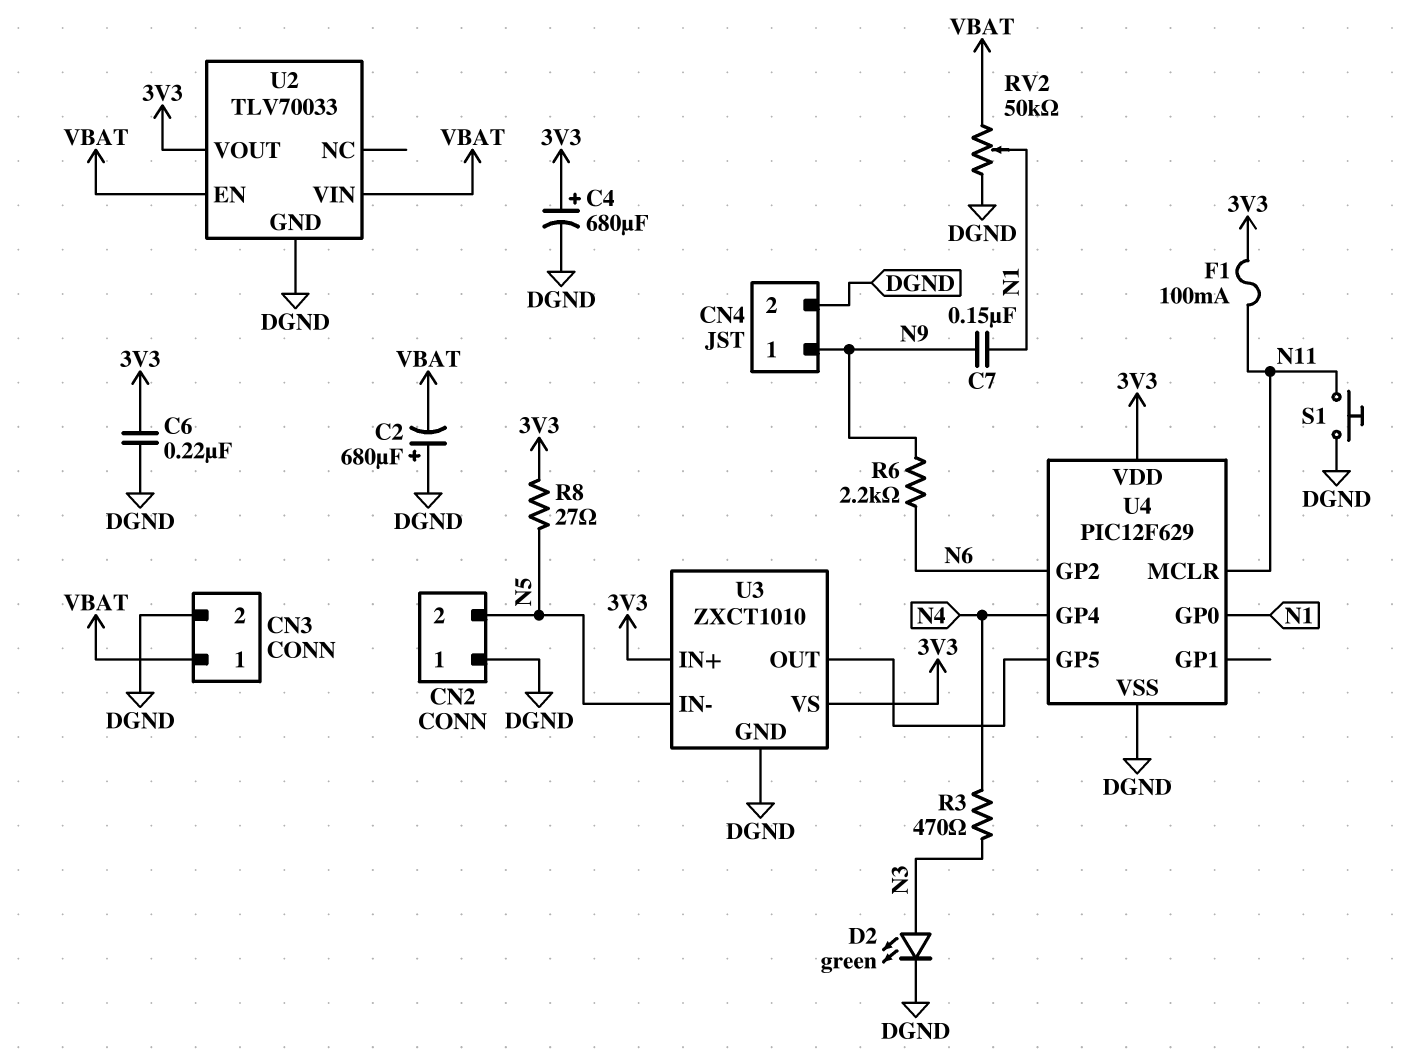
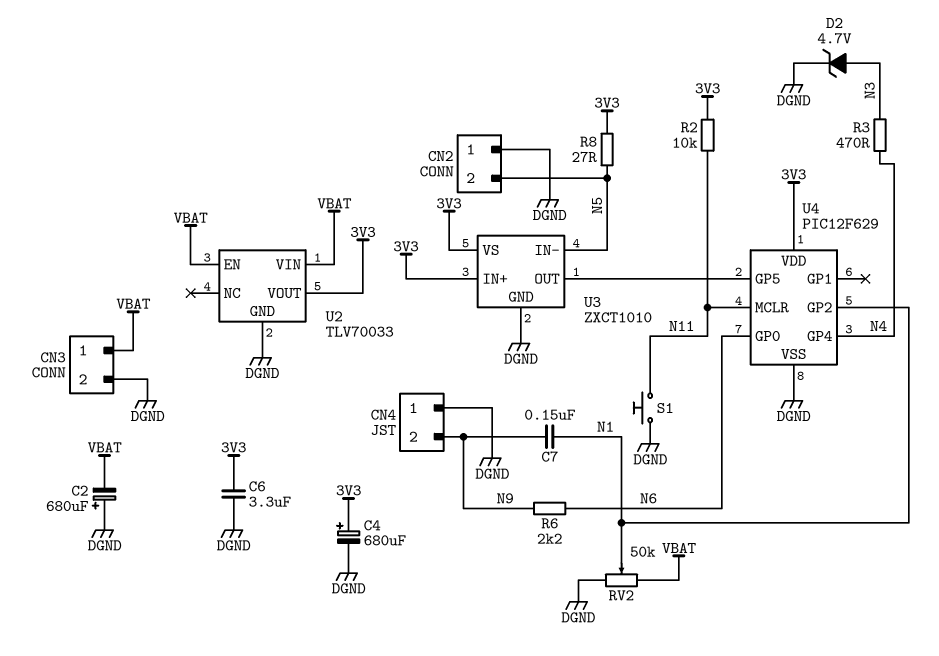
C6: 220nF (3V3, DGND) -> 3.3uF (3V3, DGND)
CN4 pin 1: N9 -> DGND
CN4 pin 2: DGND -> N9
D2: LED green (A N3, K DGND) -> zener 4.7V (A N3, K DGND)
F1: 100mA (3V3, N11) -> none
R2: none -> 10k (3V3, N11)
U4 pin GP0: N1 -> N6
U4 pin GP2: N6 -> N1

